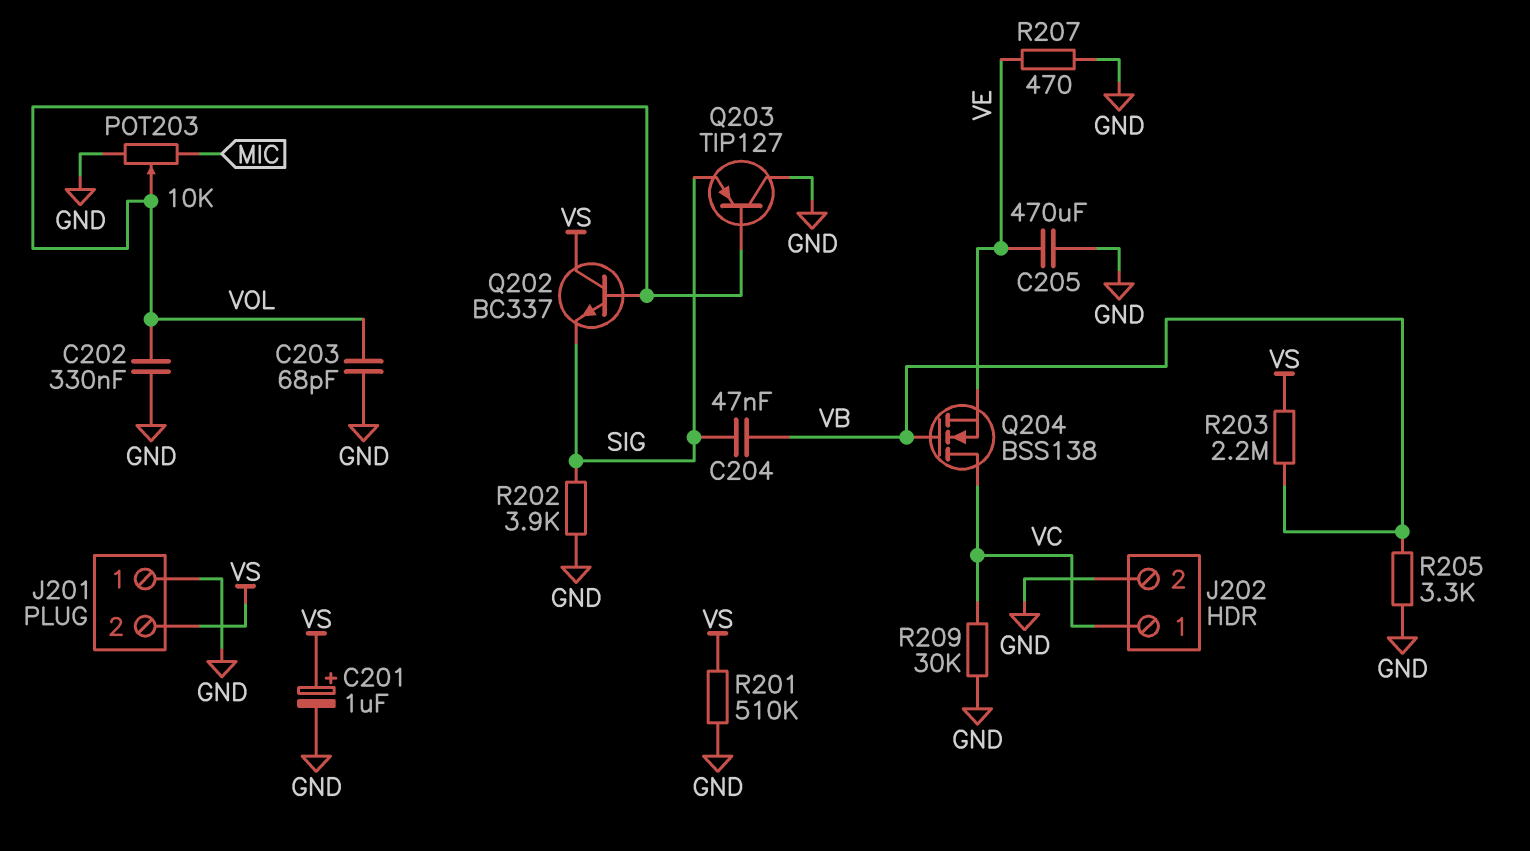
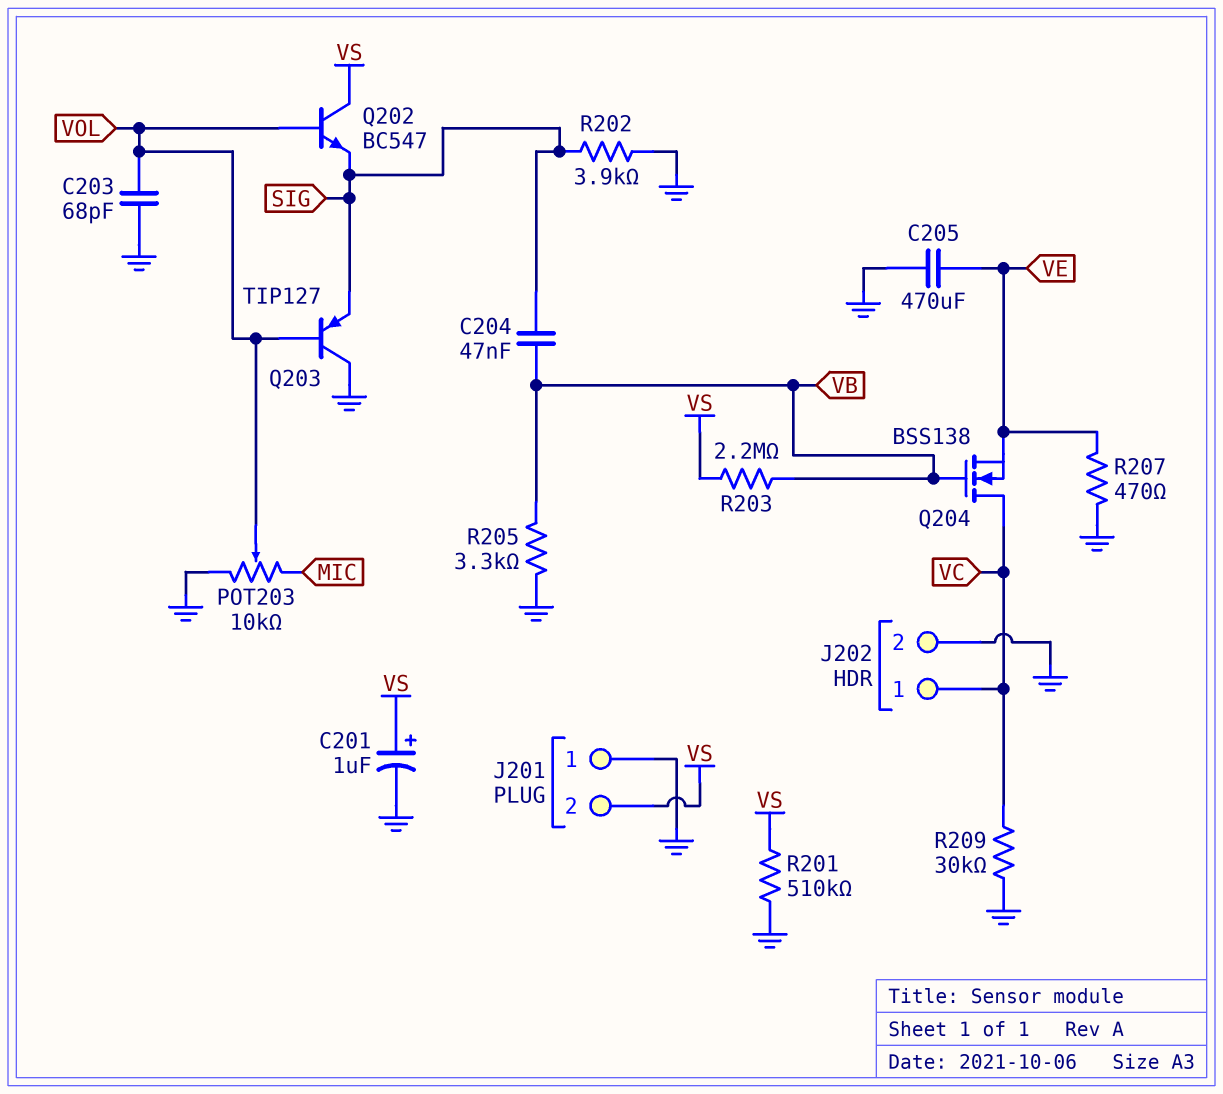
C202: 330nF (GND, VOL) -> none
Q202: NPN BC337 (B VOL, C VS, E SIG) -> NPN BC547 (B VOL, C VS, E SIG)

